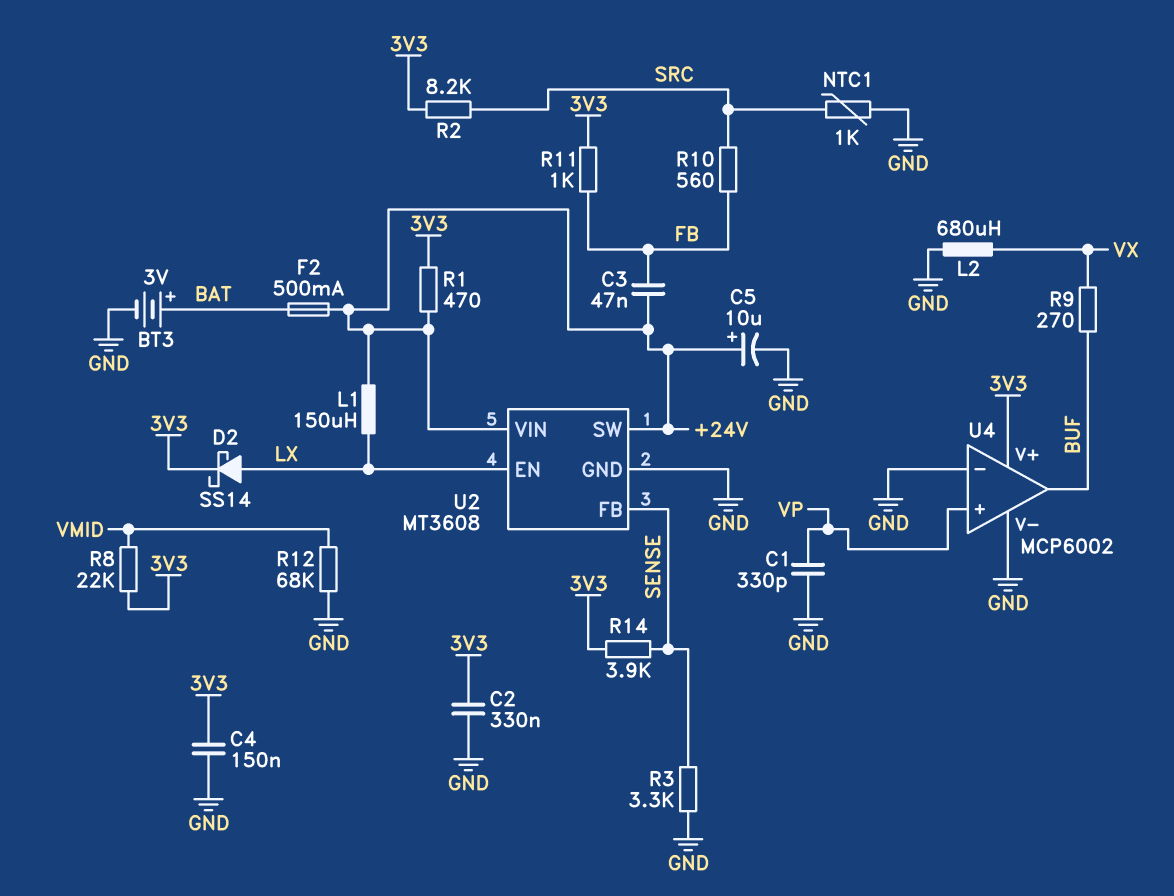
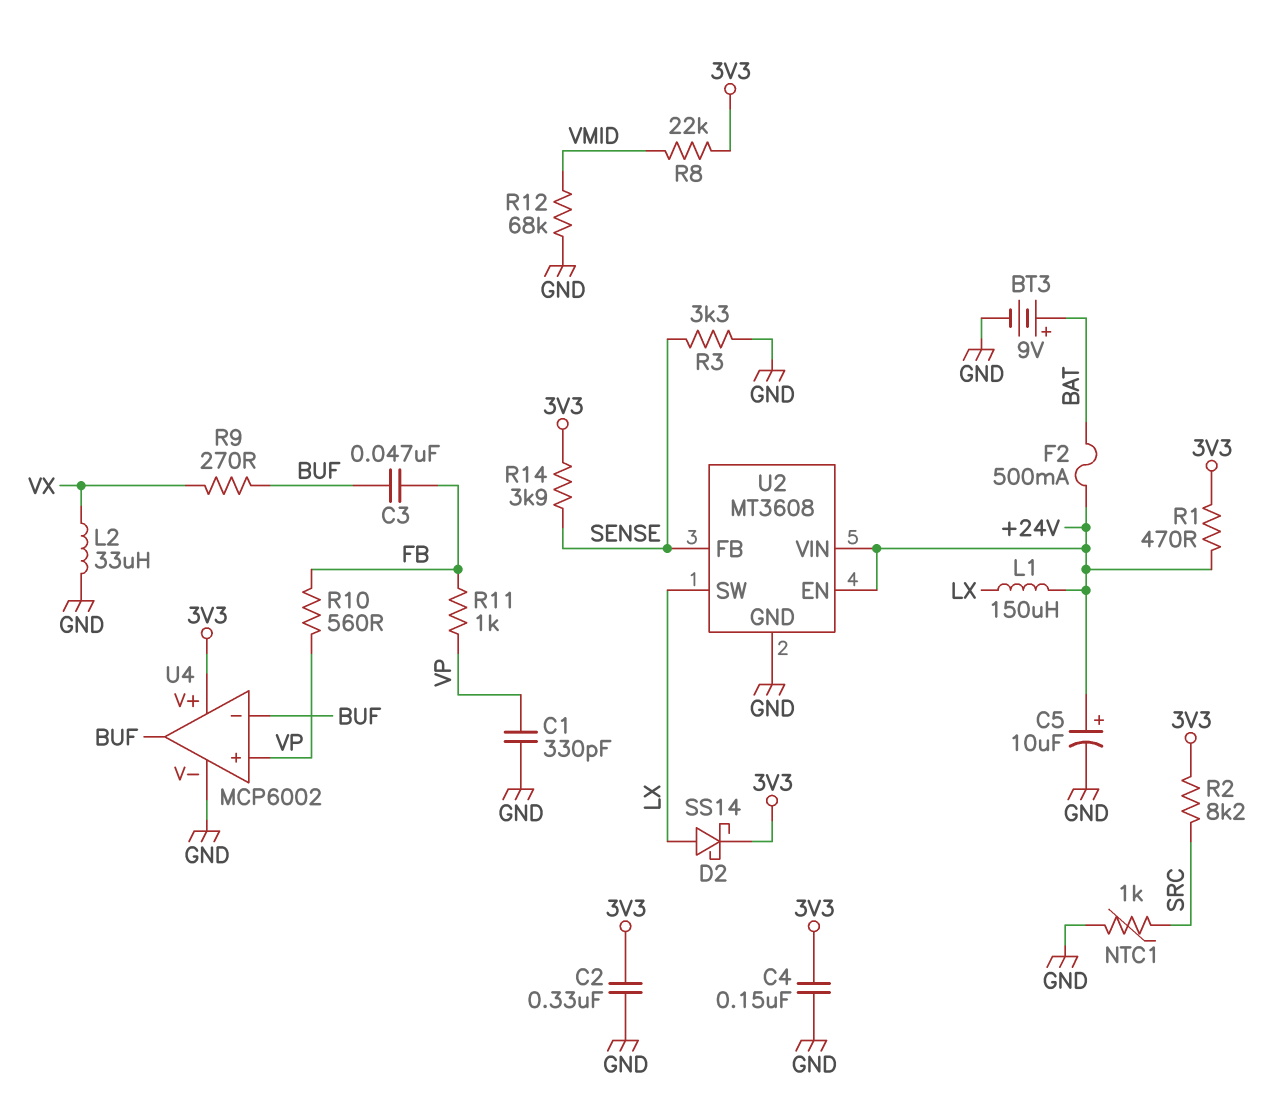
BT3: 3V (plus BAT, minus GND) -> 9V (plus BAT, minus GND)
C3: 47nF (+24V, FB) -> 47nF (BUF, FB)
L2: 680uH (GND, VX) -> 33uH (GND, VX)
R10: 560 (FB, SRC) -> 560 (FB, VP)
R11: 1k (3V3, FB) -> 1k (FB, VP)
U2 pin EN: LX -> +24V
U2 pin SW: +24V -> LX
U4 pin in-: GND -> BUF

